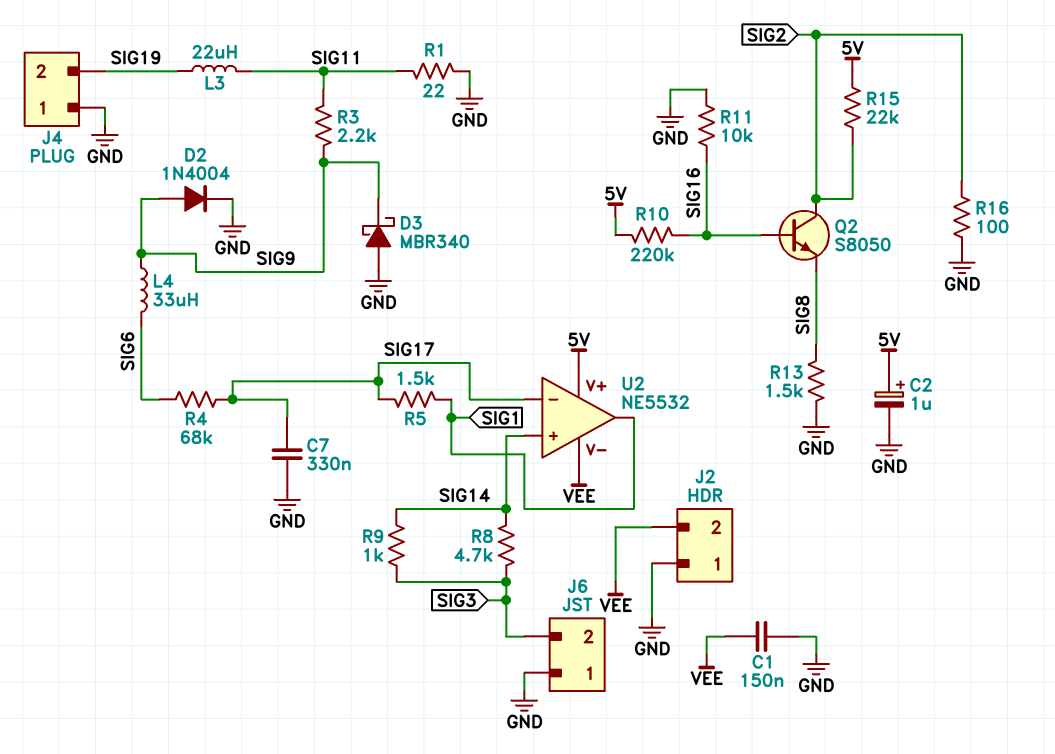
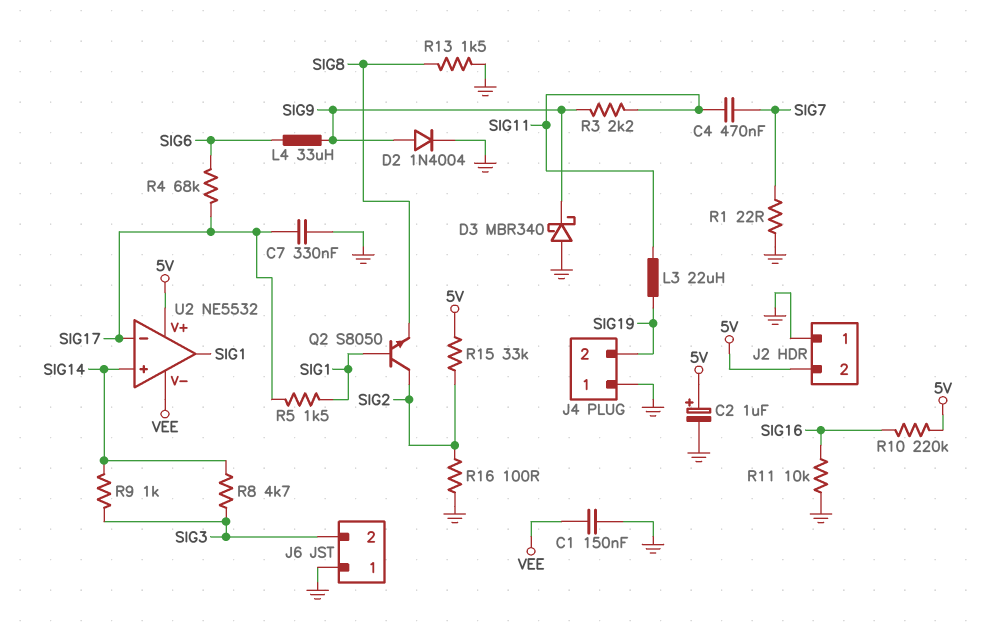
C4: none -> 470nF (SIG7, SIG11)
J2 pin 2: VEE -> 5V
Q2: NPN S8050 (B SIG16, C SIG2, E SIG8) -> NPN S8050 (B SIG1, C SIG2, E SIG8)
R1: 22 (GND, SIG11) -> 22 (GND, SIG7)
R15: 22k (5V, SIG2) -> 33k (5V, SIG2)

